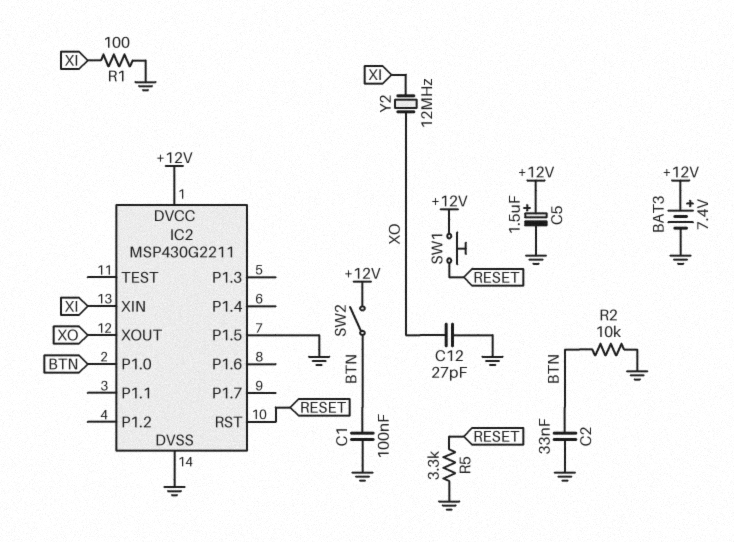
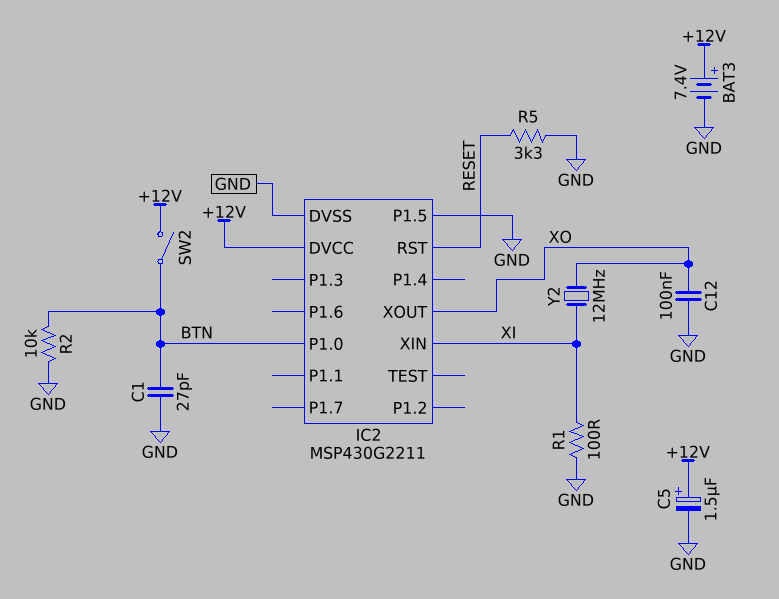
C1: 100nF (BTN, GND) -> 27pF (BTN, GND)
C2: 33nF (BTN, GND) -> none
C12: 27pF (GND, XO) -> 100nF (GND, XO)
SW1: button (+12V, RESET) -> none

